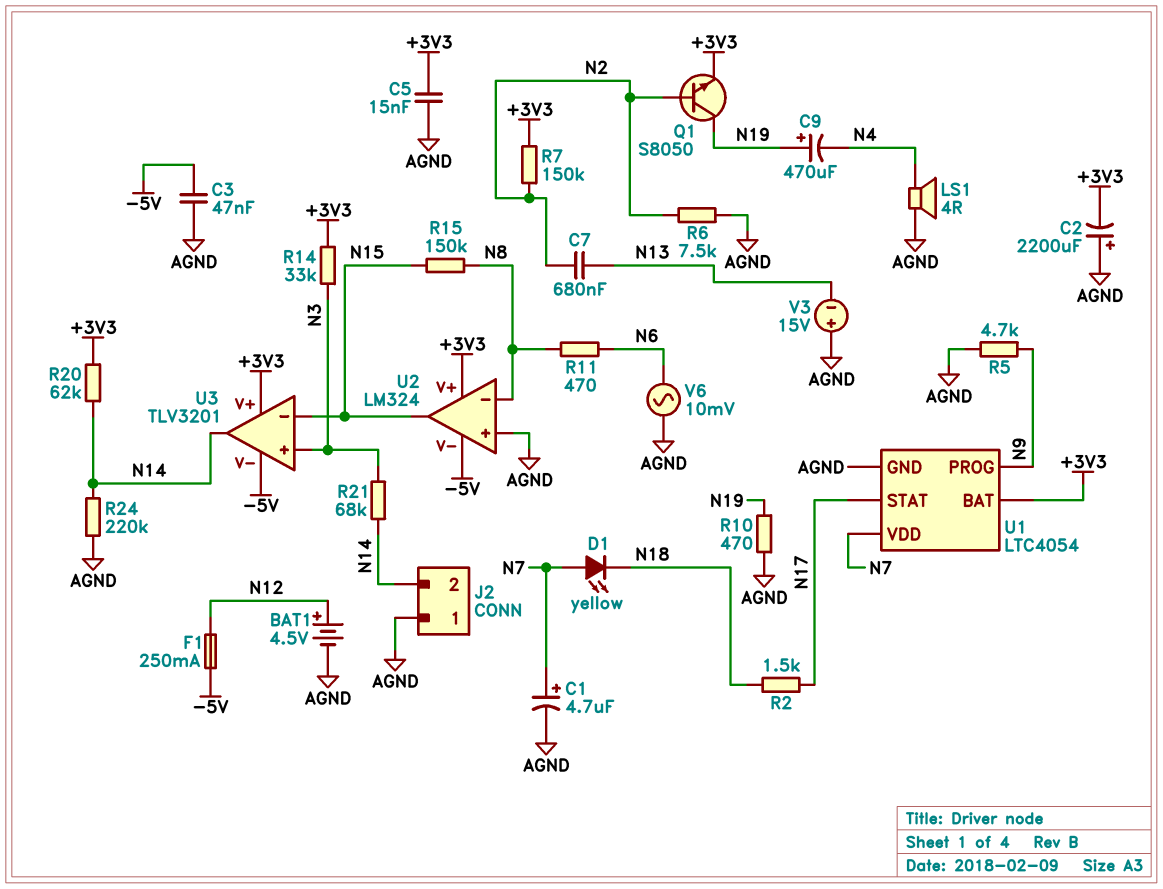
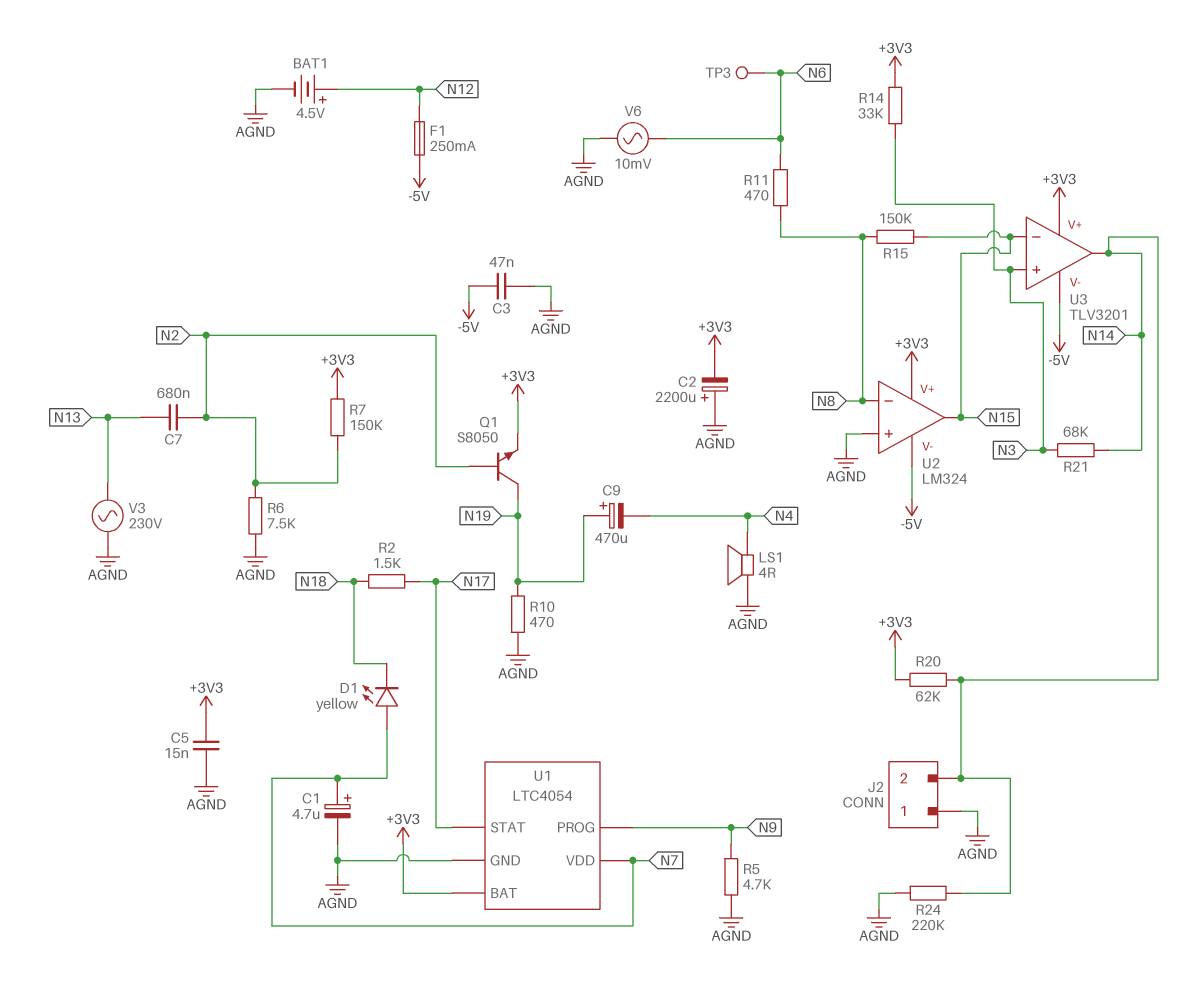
TP3: none -> test point (N6)
V3: 15V (plus AGND, minus N13) -> AC 230V (AGND, N13)

